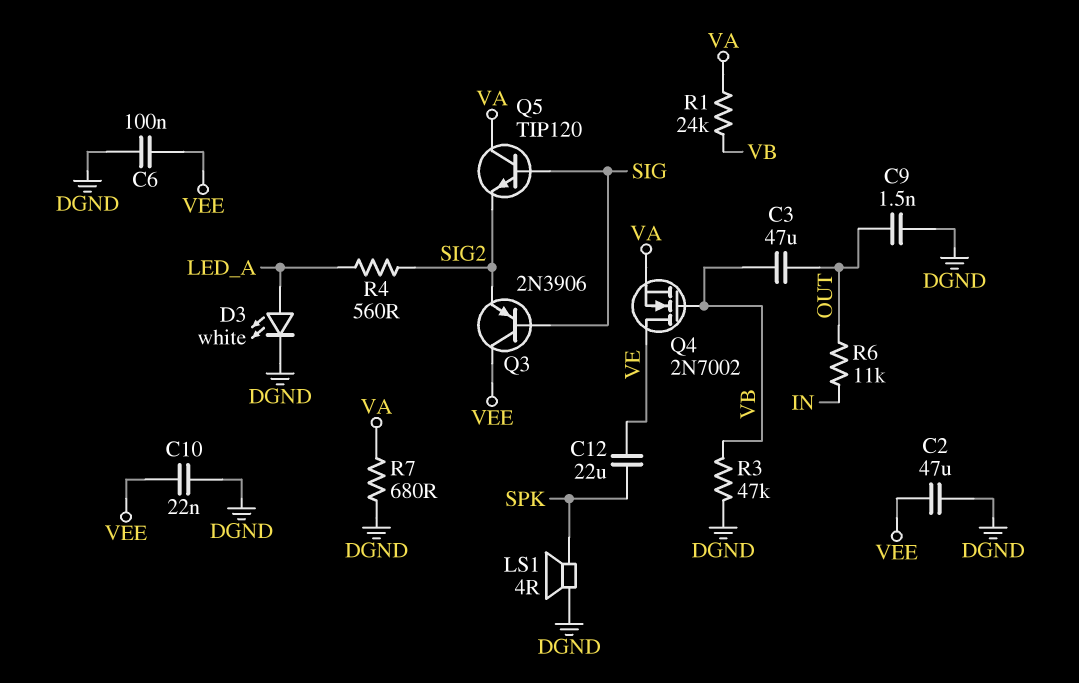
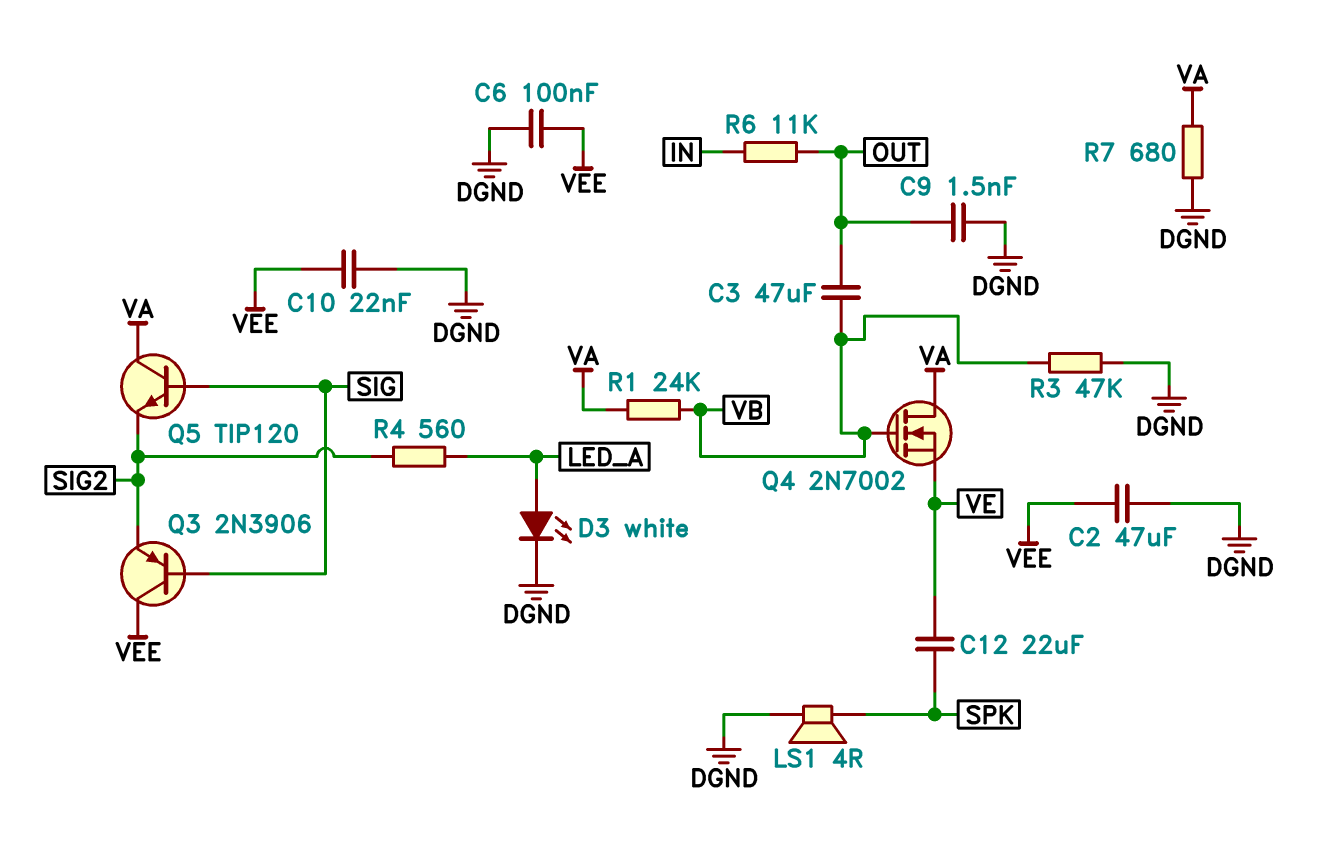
Q4: NMOS 2N7002 (G VB, D VE, S VA) -> NMOS 2N7002 (G VB, D VA, S VE)

